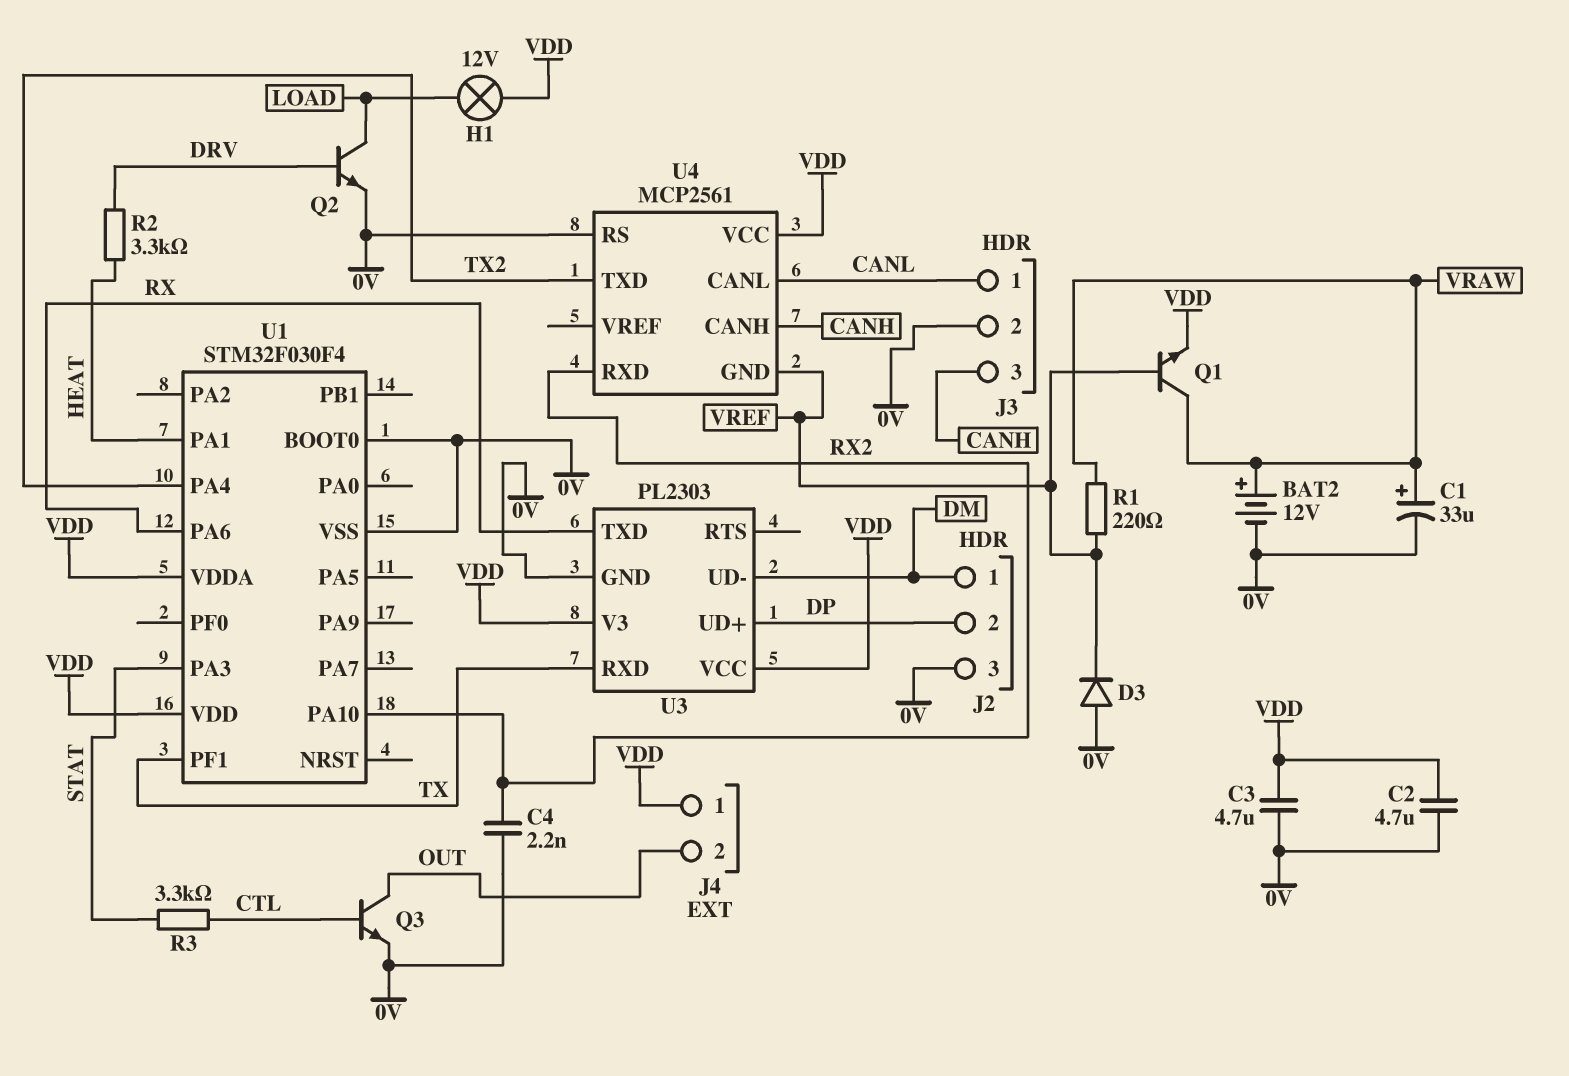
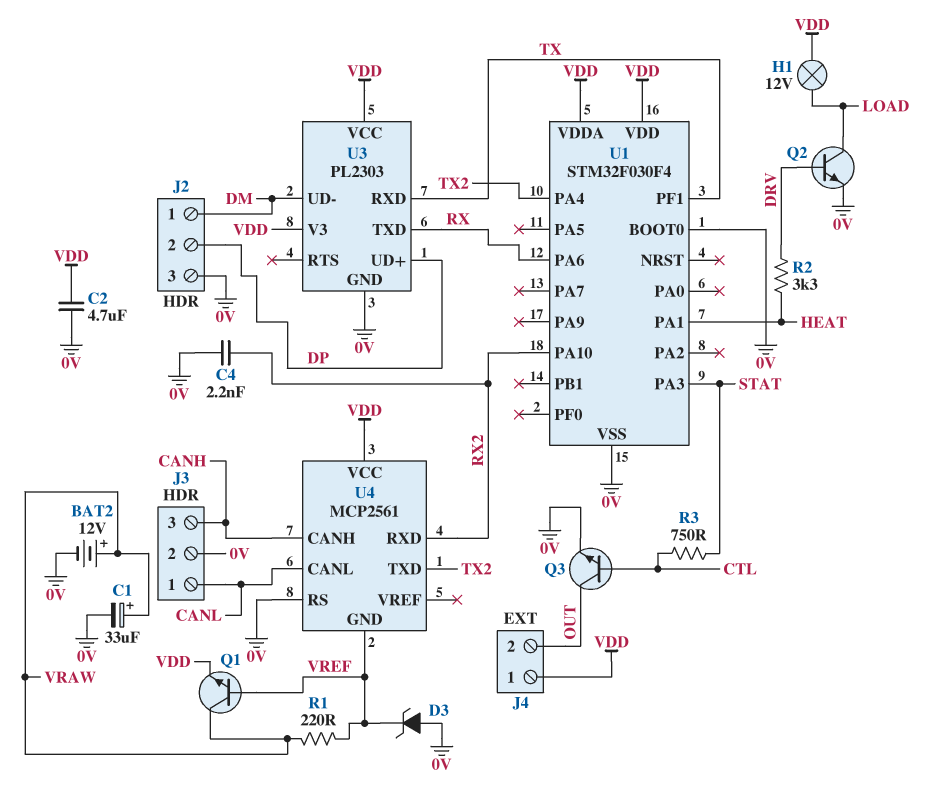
C3: 4.7uF (0V, VDD) -> none
D3: diode (A 0V, K VREF) -> zener (A 0V, K VREF)
R3: 3.3k (CTL, STAT) -> 750 (CTL, STAT)

